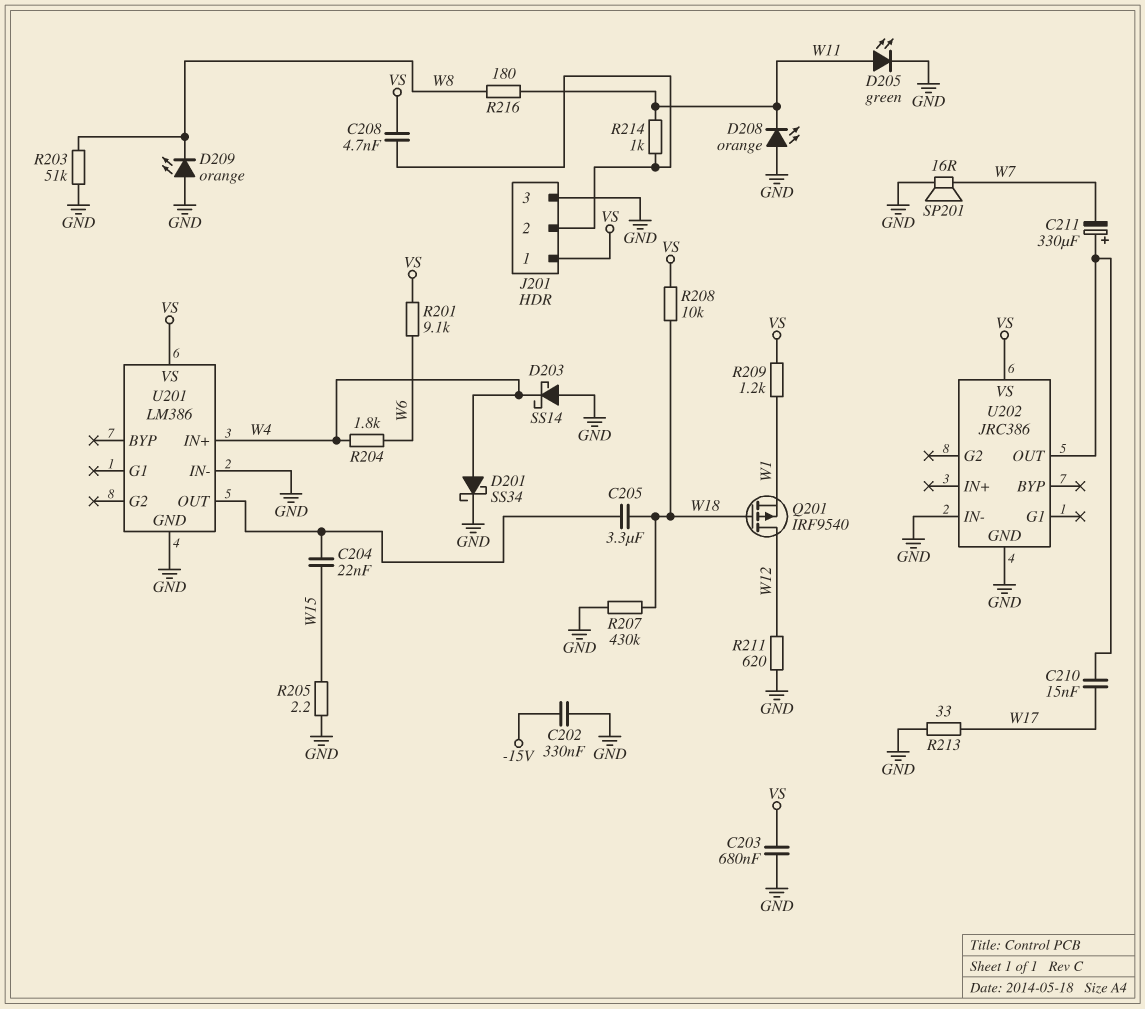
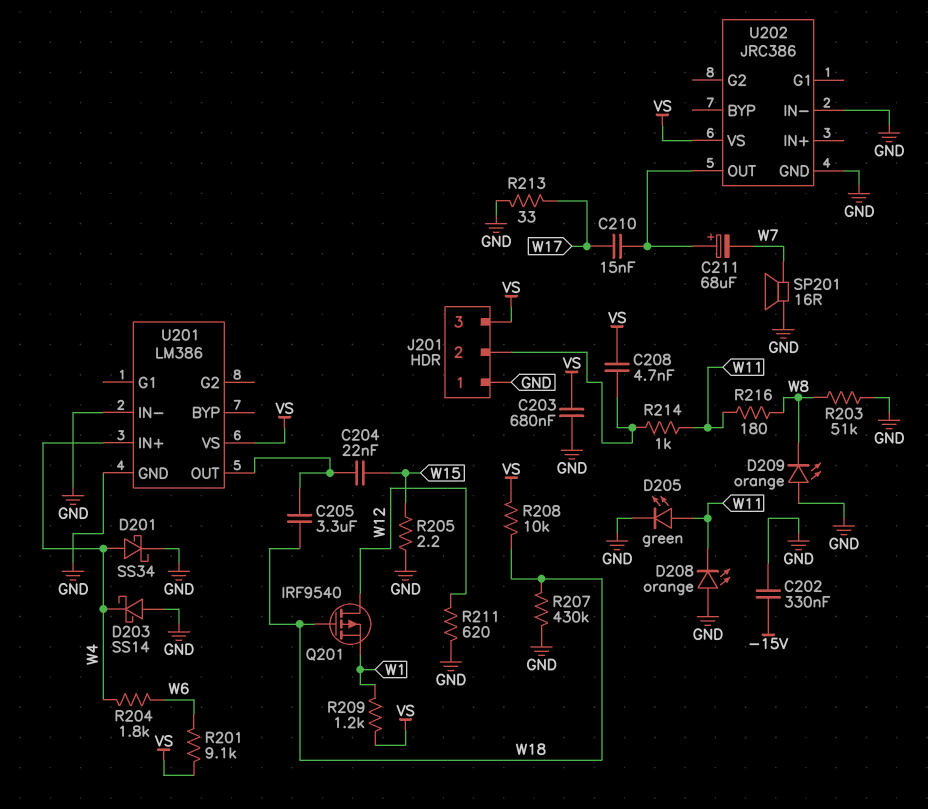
C211: 330uF (plus U202/OUT, minus W7) -> 68uF (plus U202/OUT, minus W7)
J201 pin 1: VS -> GND
J201 pin 3: GND -> VS

